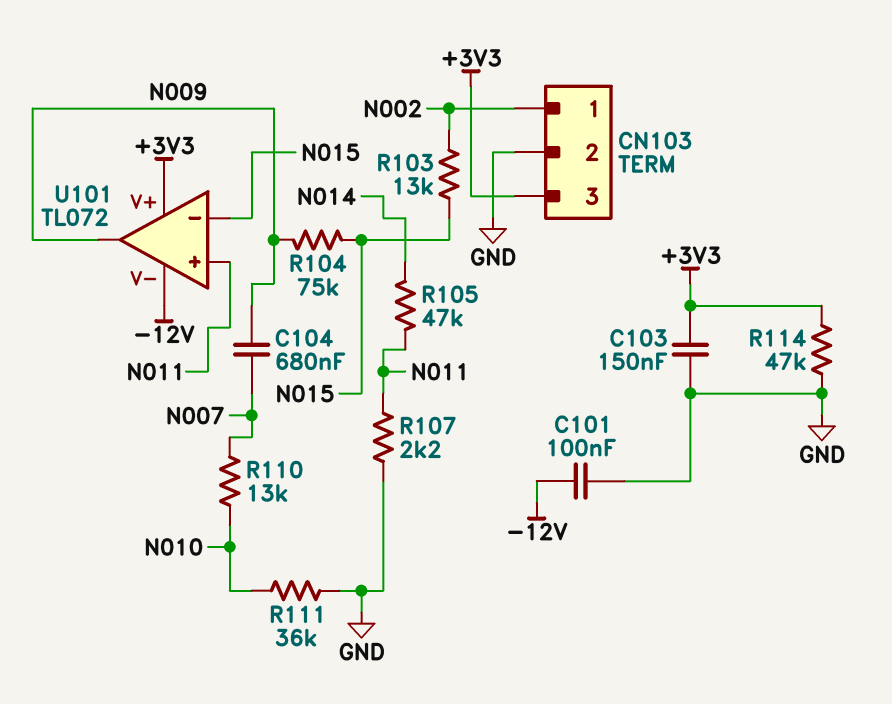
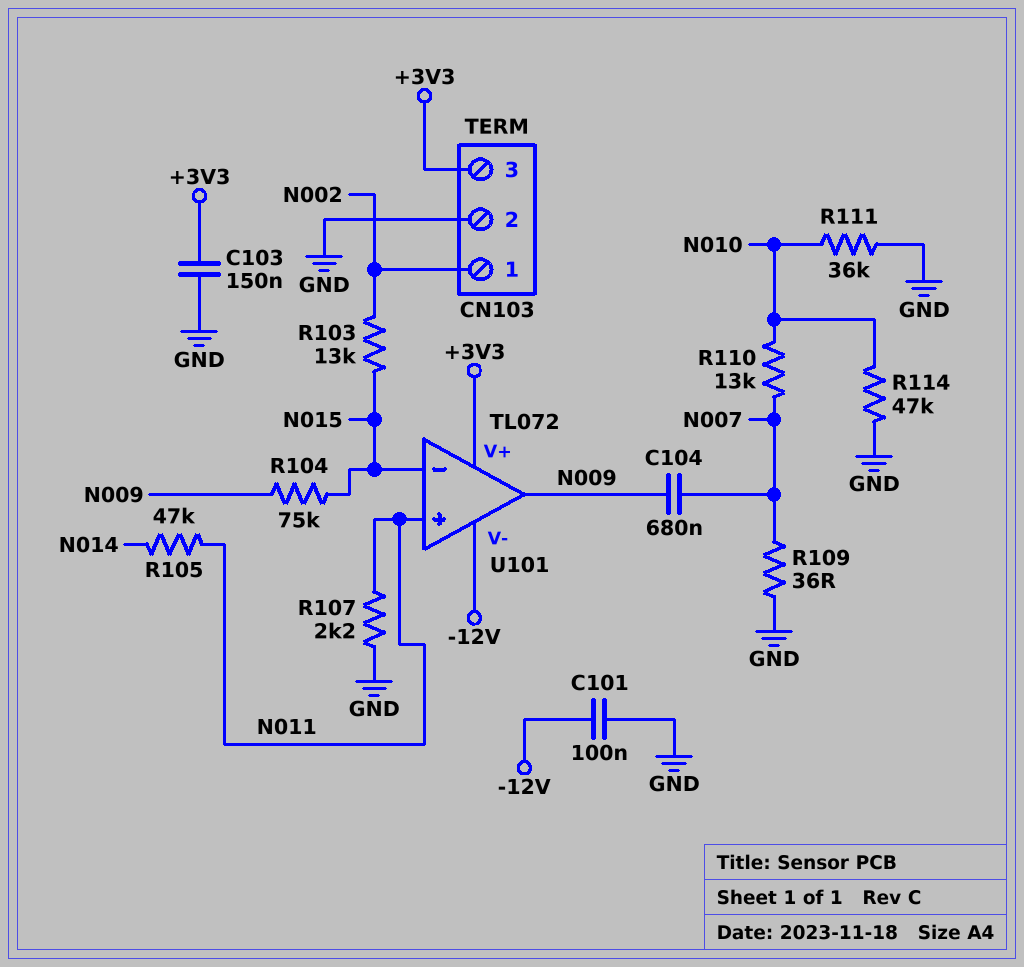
R109: none -> 36 (GND, N007)
R114: 47k (+3V3, GND) -> 47k (GND, N010)

